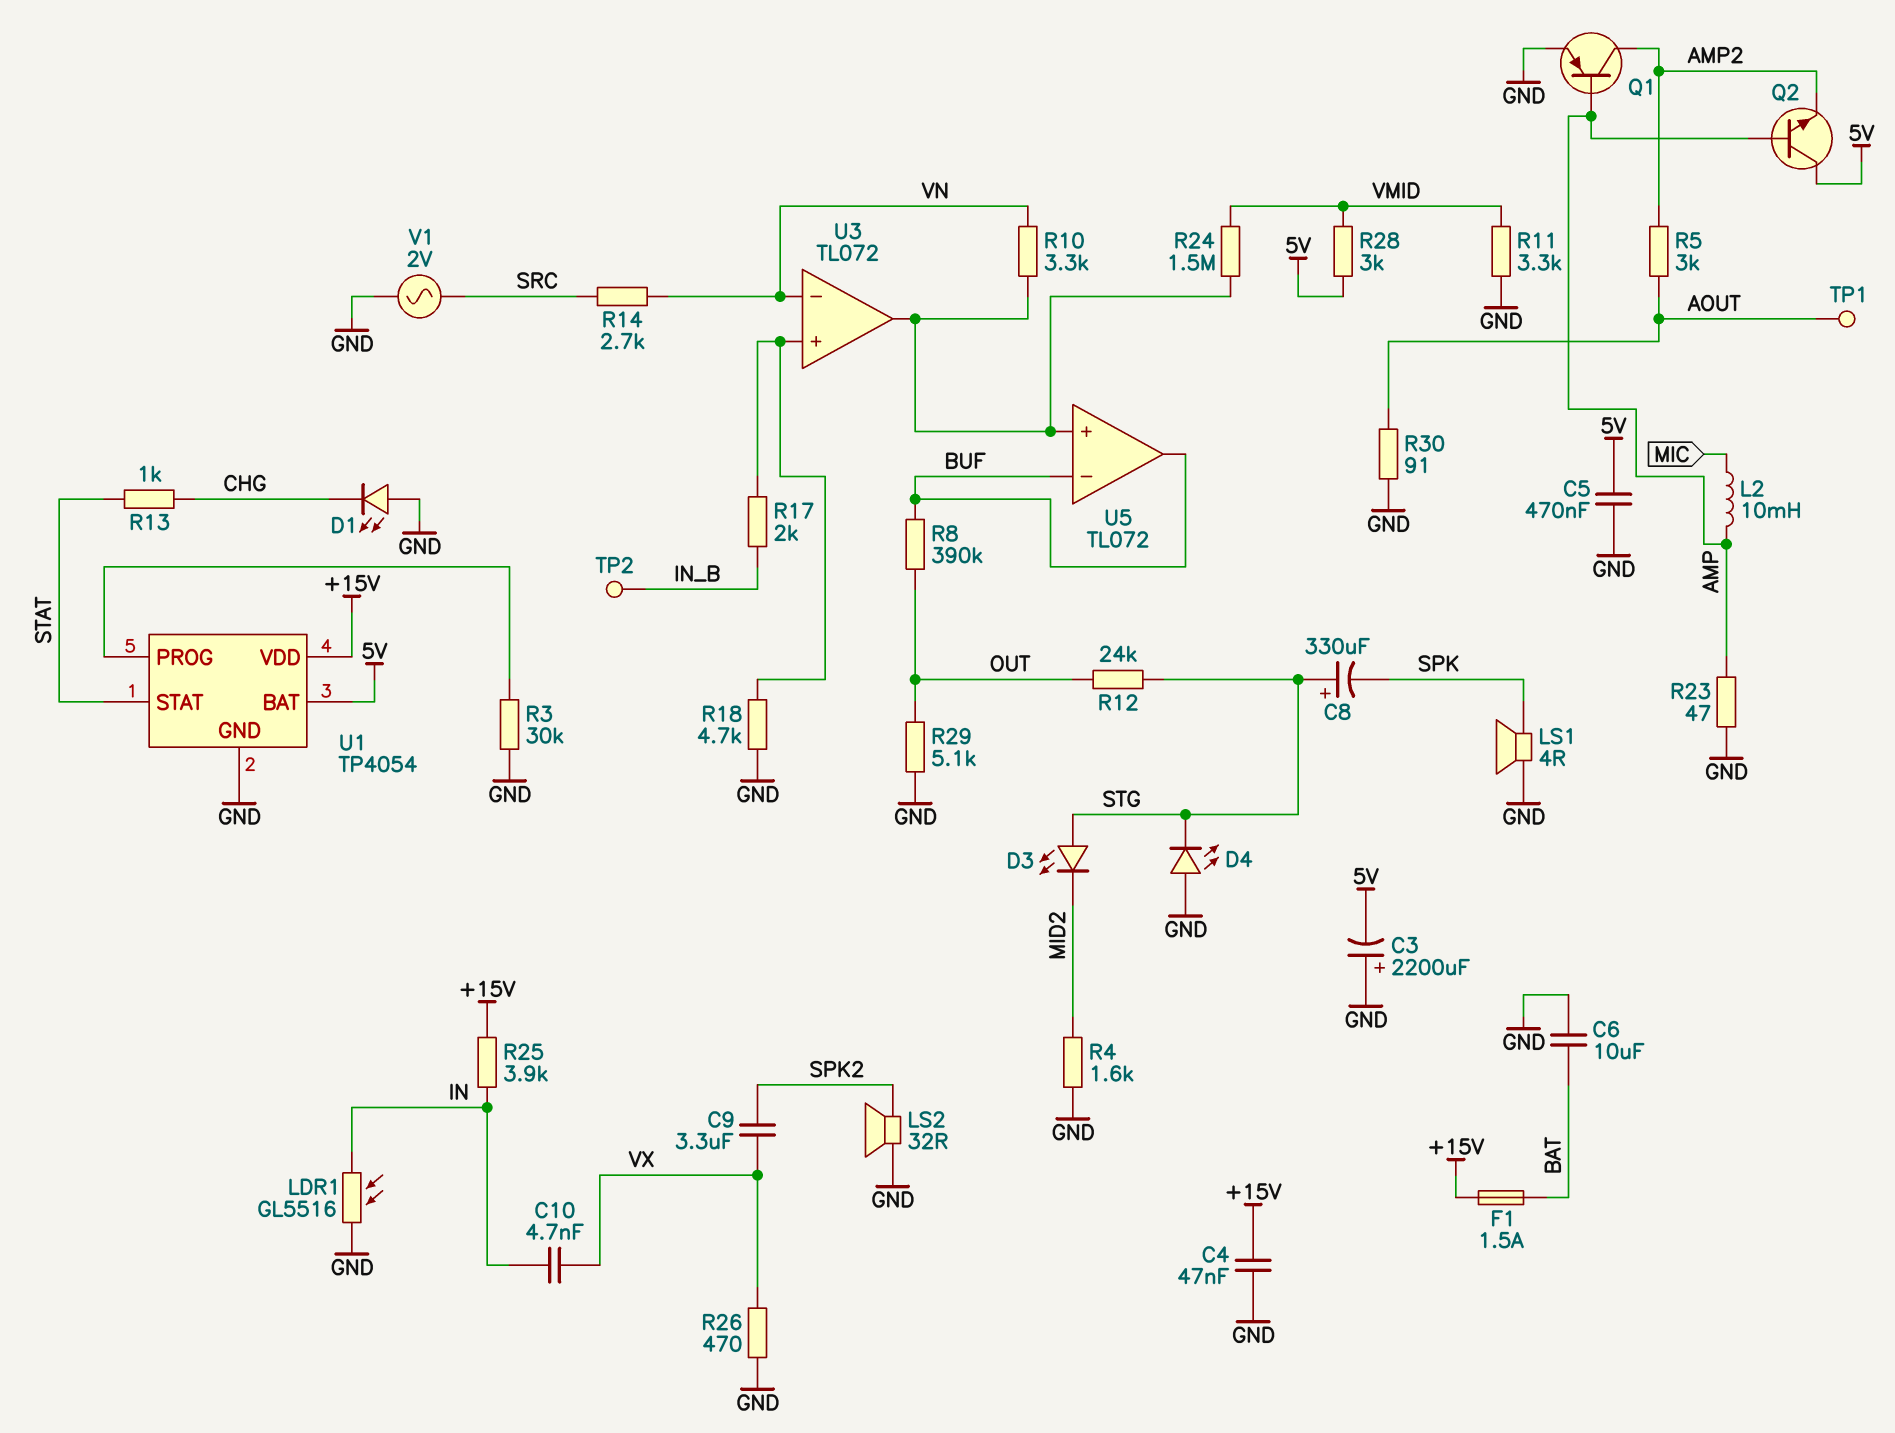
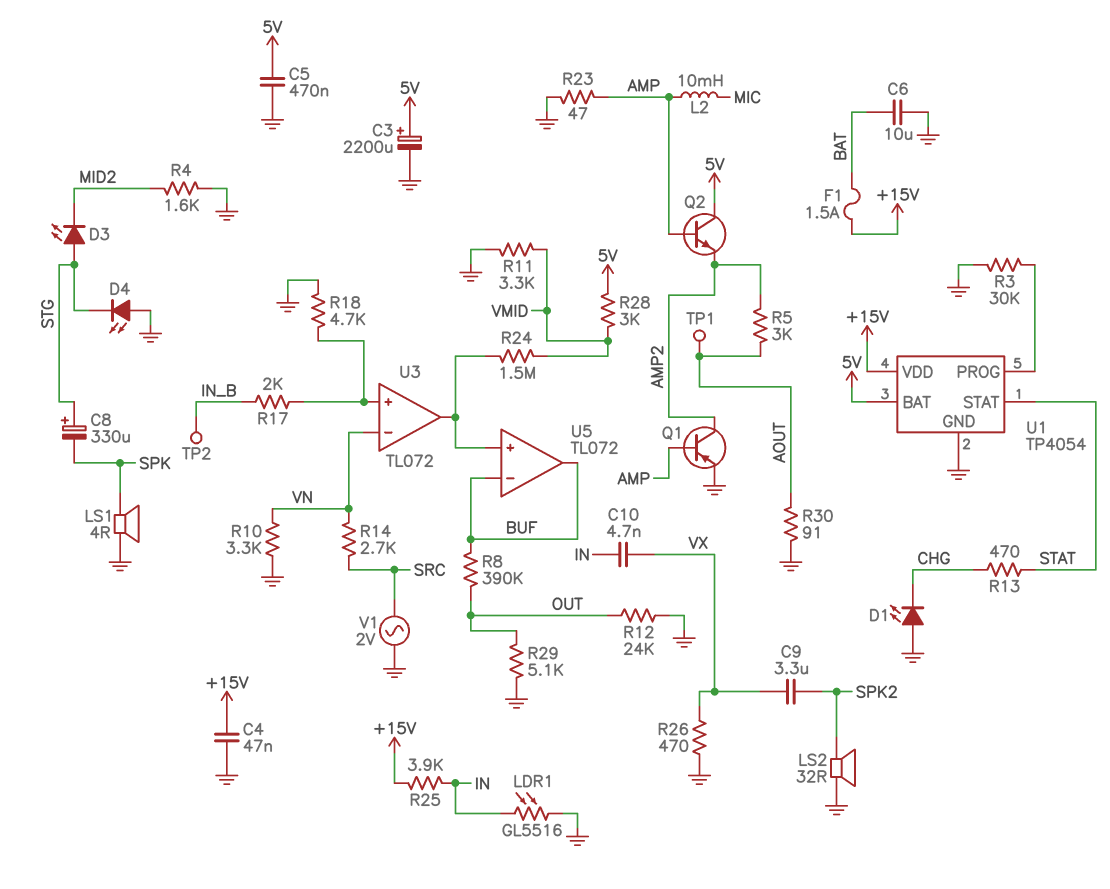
C3: 2200uF (plus GND, minus 5V) -> 2200uF (plus 5V, minus GND)
R10: 3.3k (U3/out, VN) -> 3.3k (GND, VN)
R12: 24k (OUT, STG) -> 24k (GND, OUT)
R13: 1k (CHG, STAT) -> 470 (CHG, STAT)

